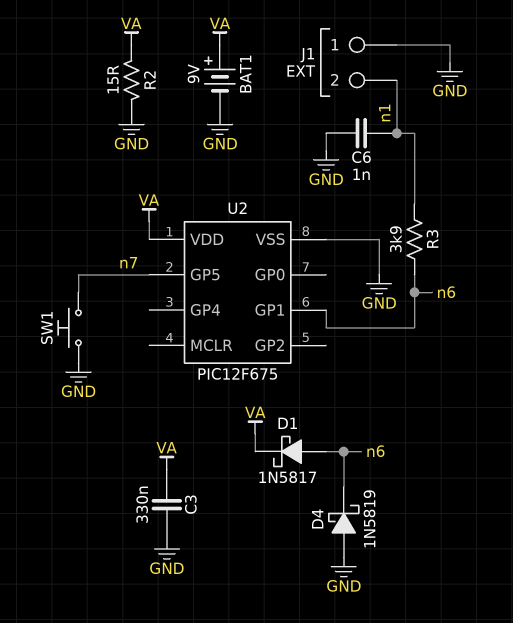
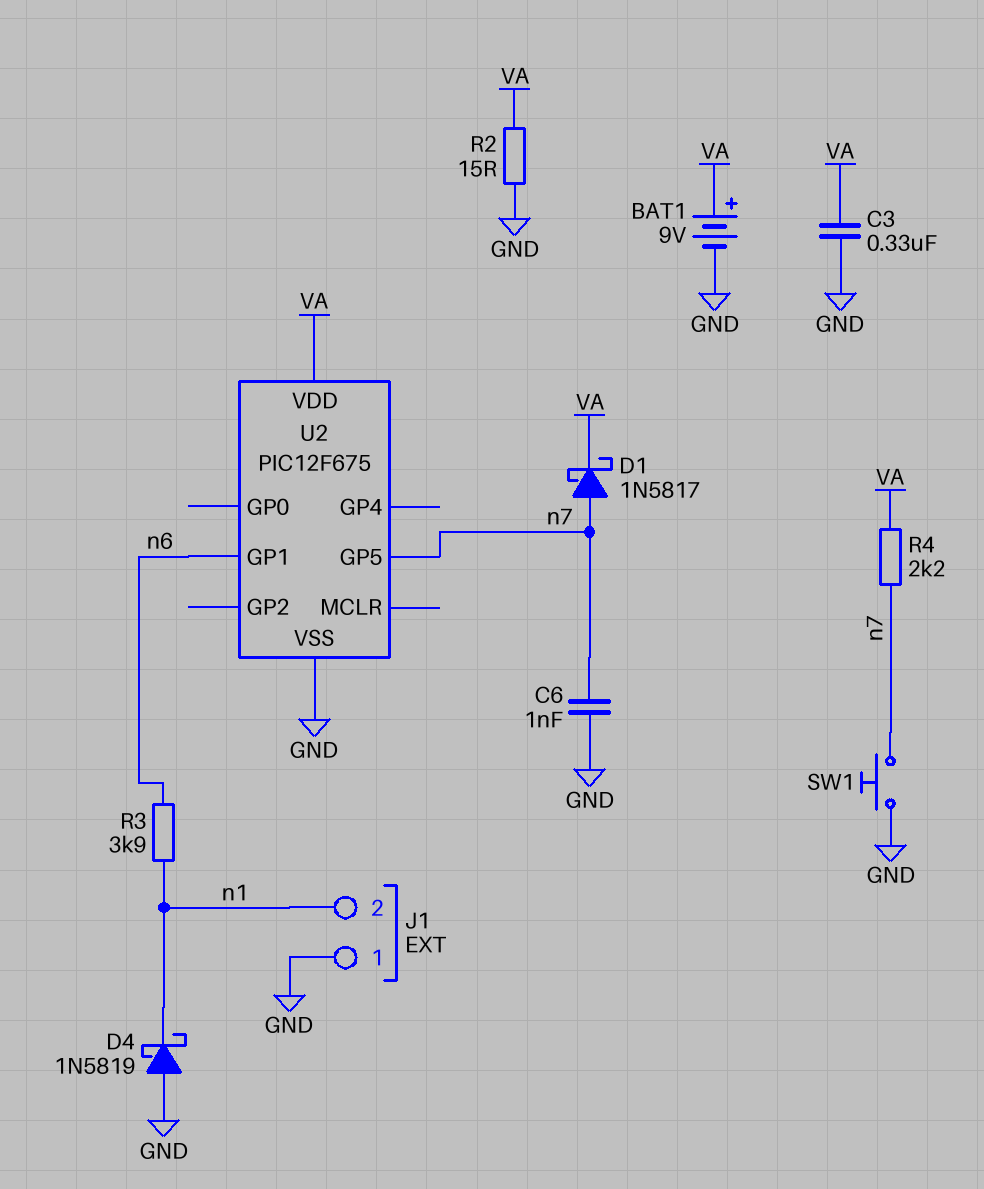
C6: 1nF (GND, n1) -> 1nF (GND, n7)
D1: schottky 1N5817 (A n6, K VA) -> schottky 1N5817 (A n7, K VA)
D4: schottky 1N5819 (A GND, K n6) -> schottky 1N5819 (A GND, K n1)
R4: none -> 2.2k (VA, n7)

